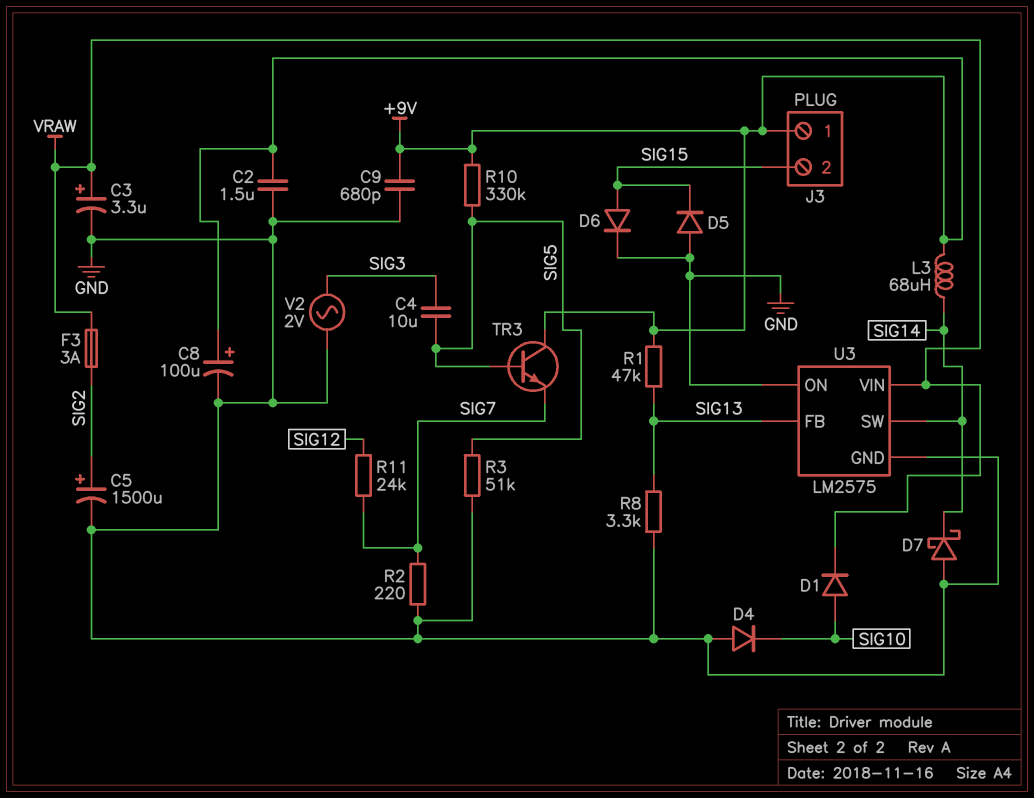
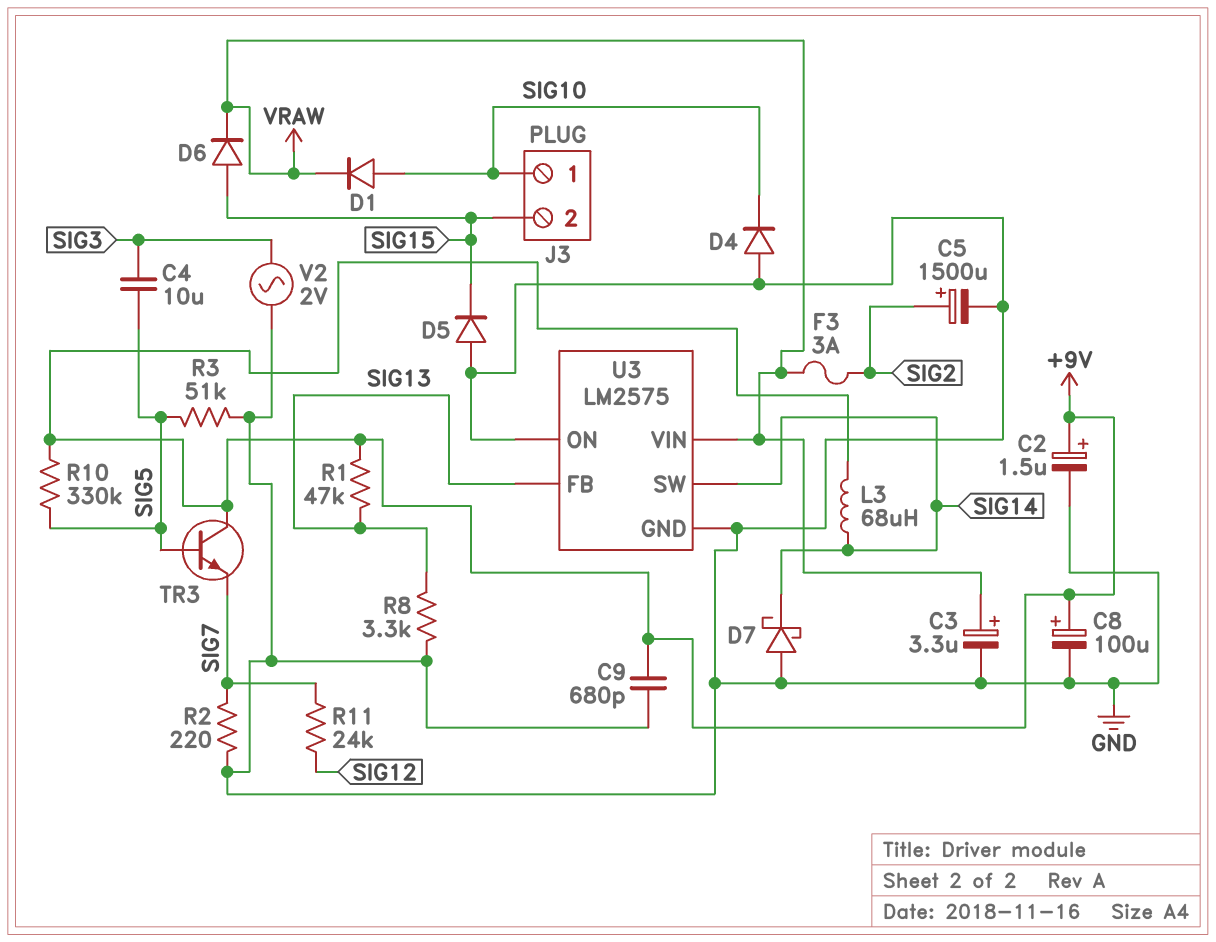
C2: 1.5uF (+9V, GND) -> 1.5uF (plus +9V, minus GND)
D6: diode (A SIG15, K GND) -> diode (A SIG15, K VRAW)
J3 pin 1: +9V -> SIG10

